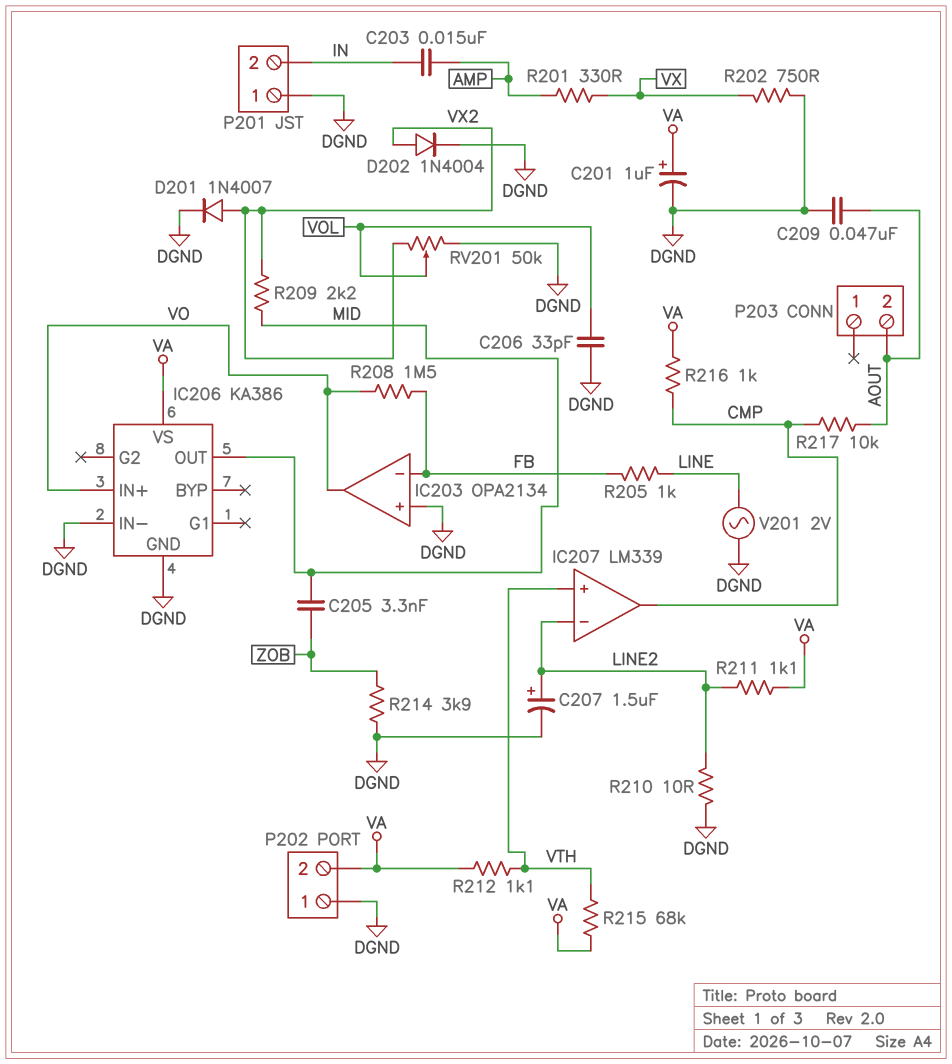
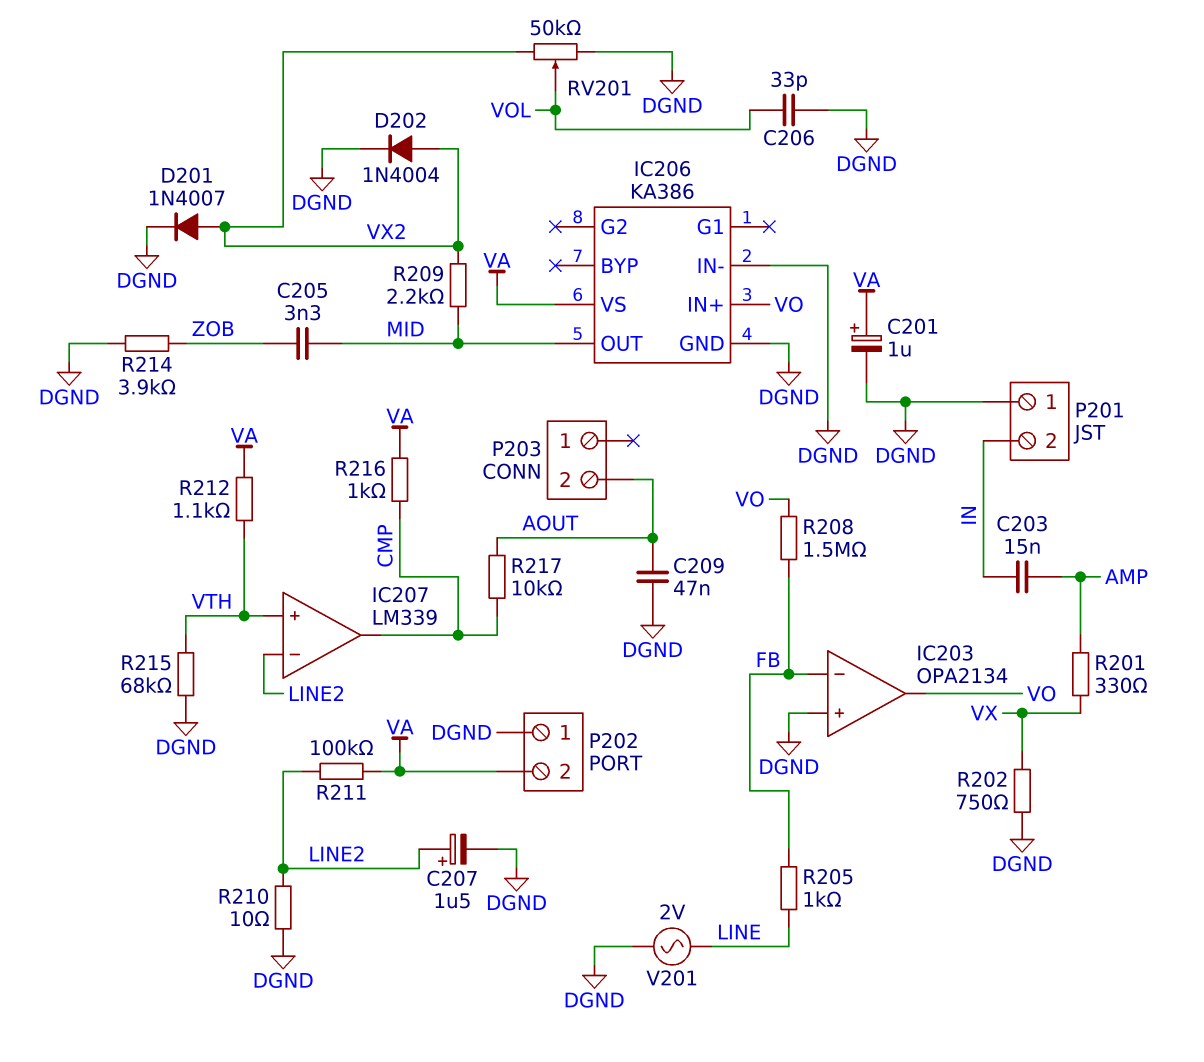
R211: 1.1k (LINE2, VA) -> 100k (LINE2, VA)
R215: 68k (VA, VTH) -> 68k (DGND, VTH)

